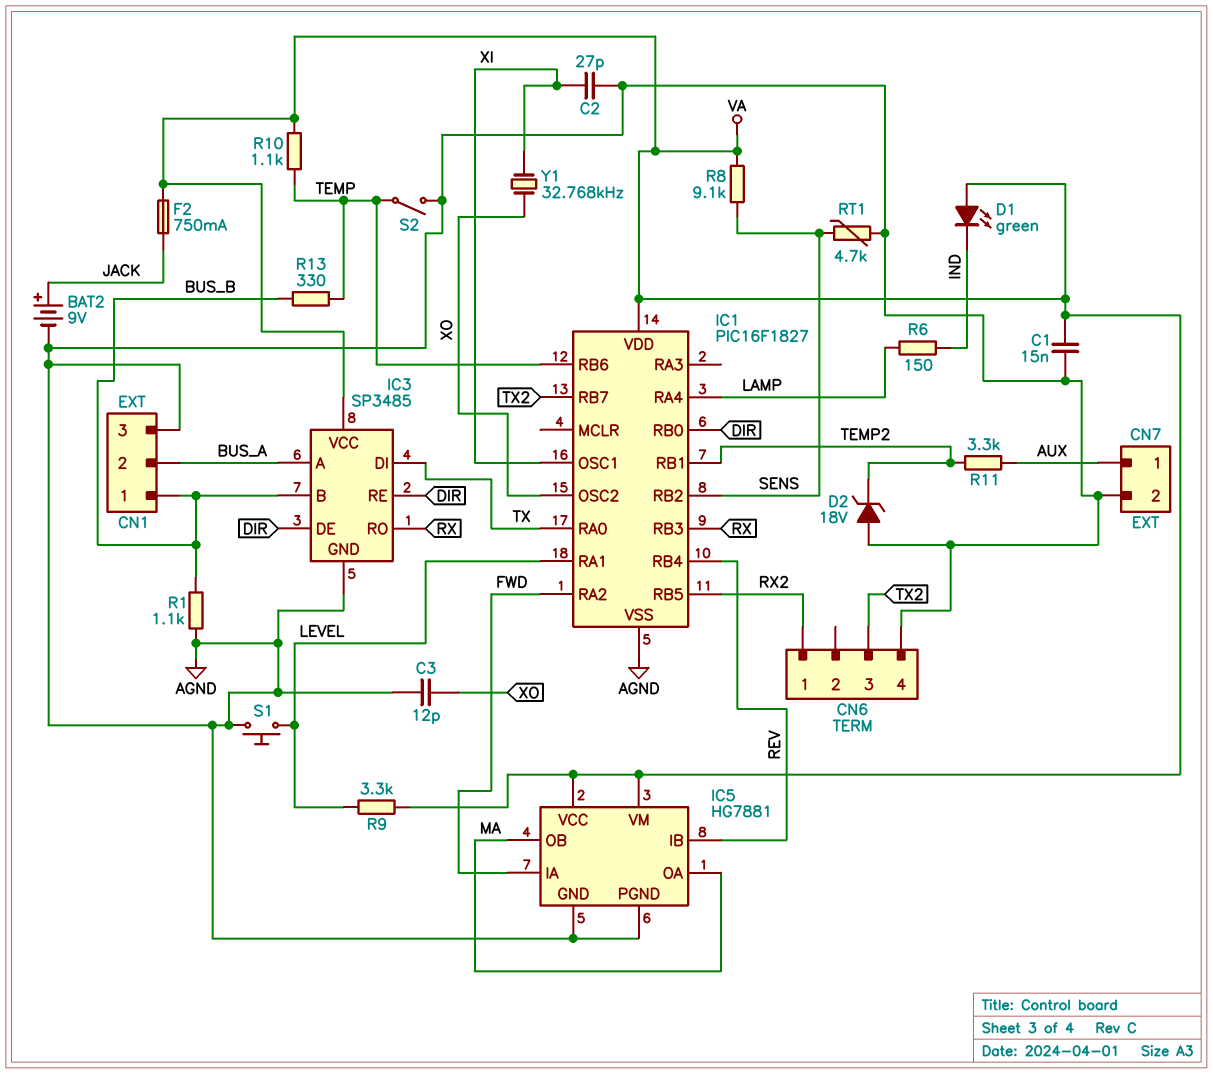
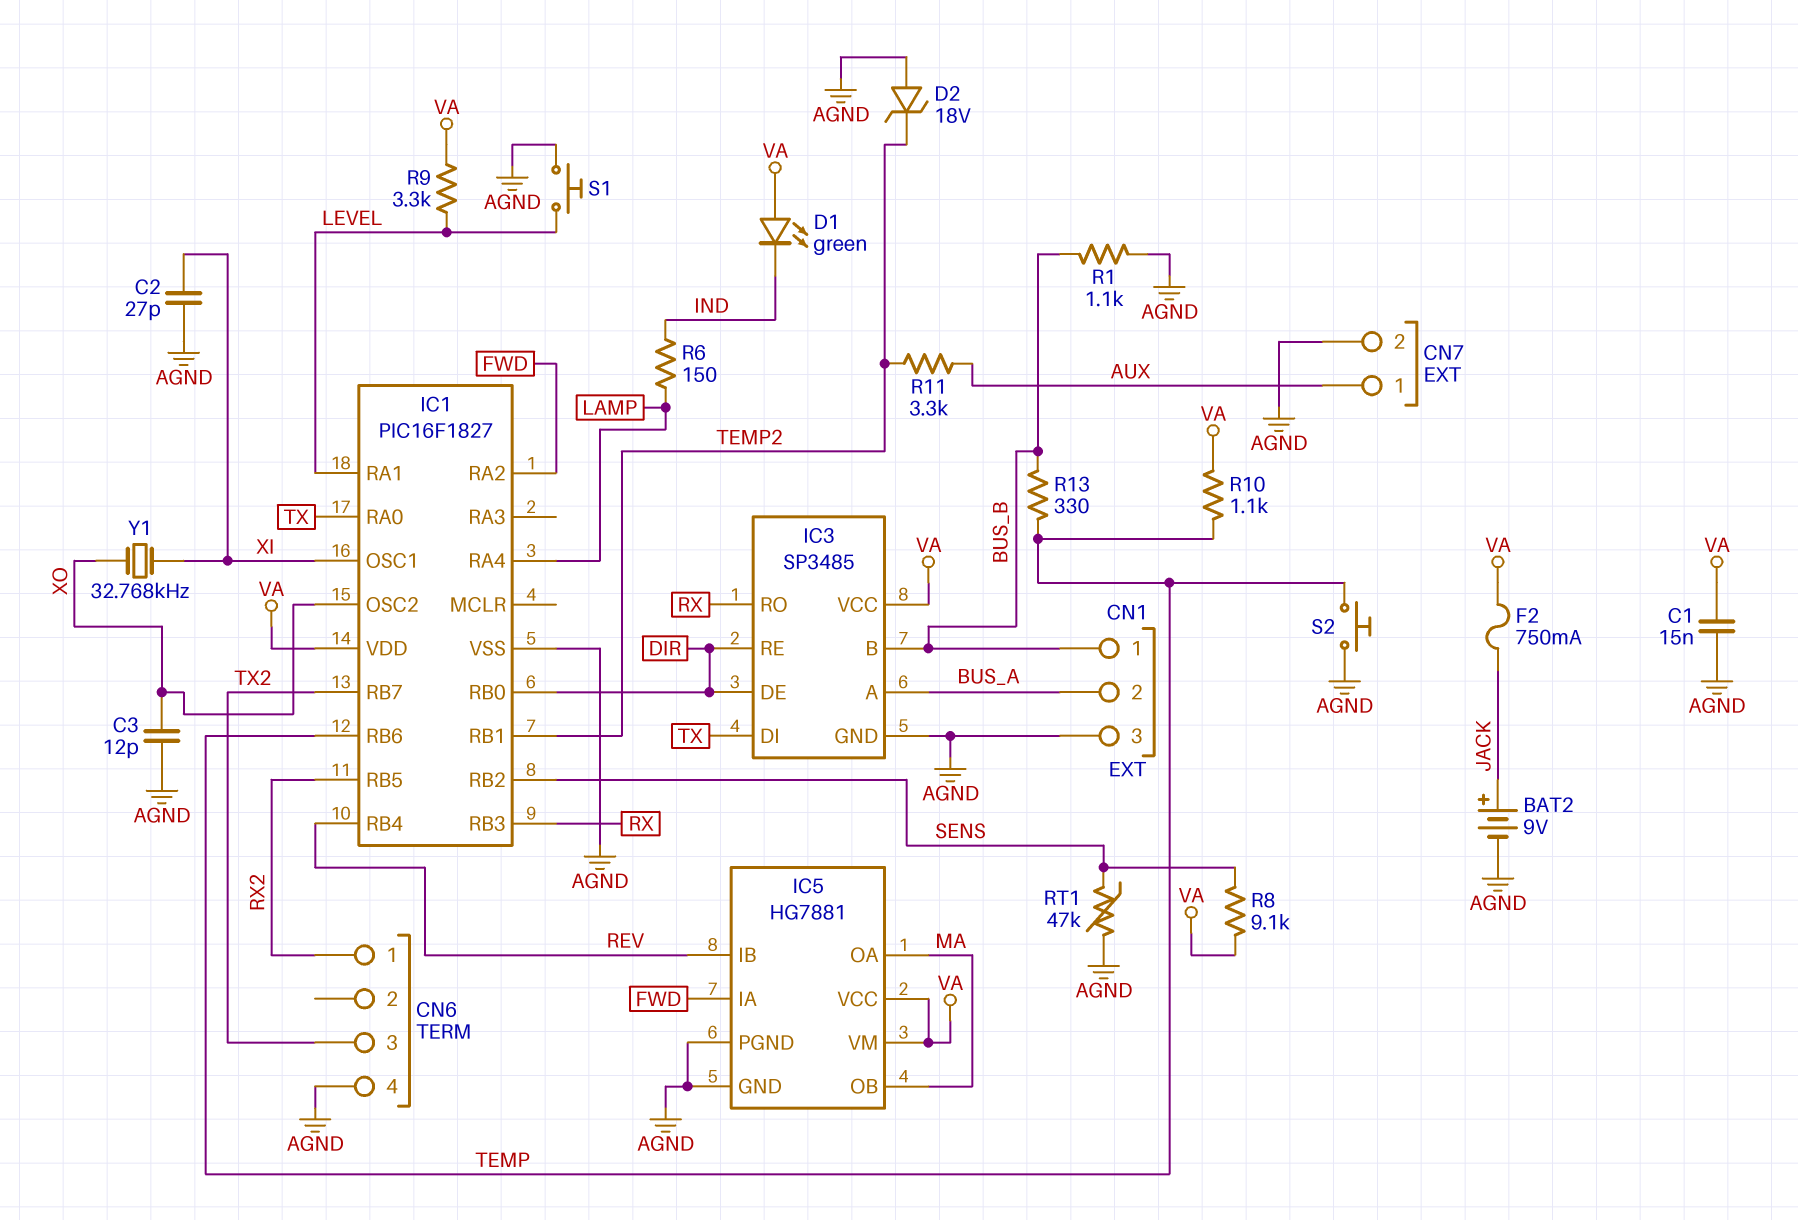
RT1: 4.7k (AGND, SENS) -> 47k (AGND, SENS)
S2: switch (AGND, TEMP) -> button (AGND, TEMP)

